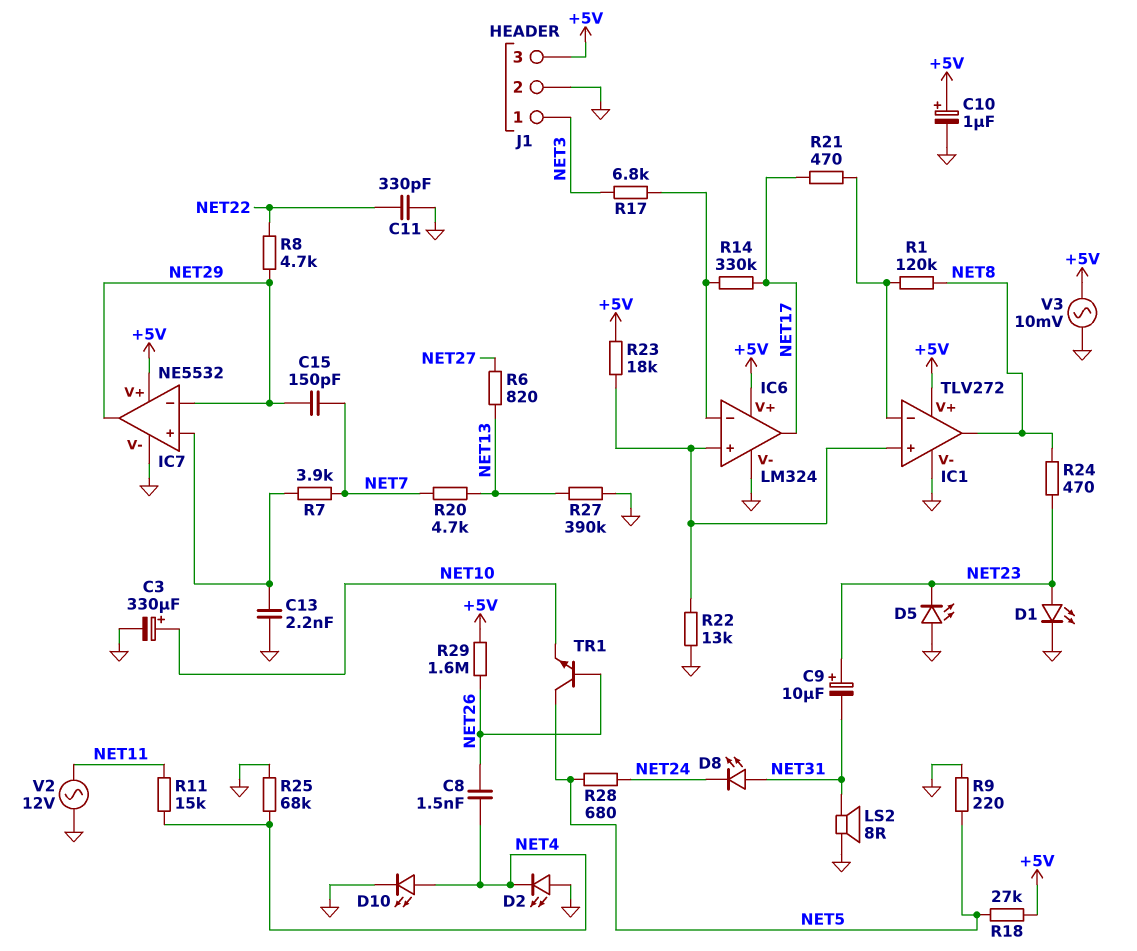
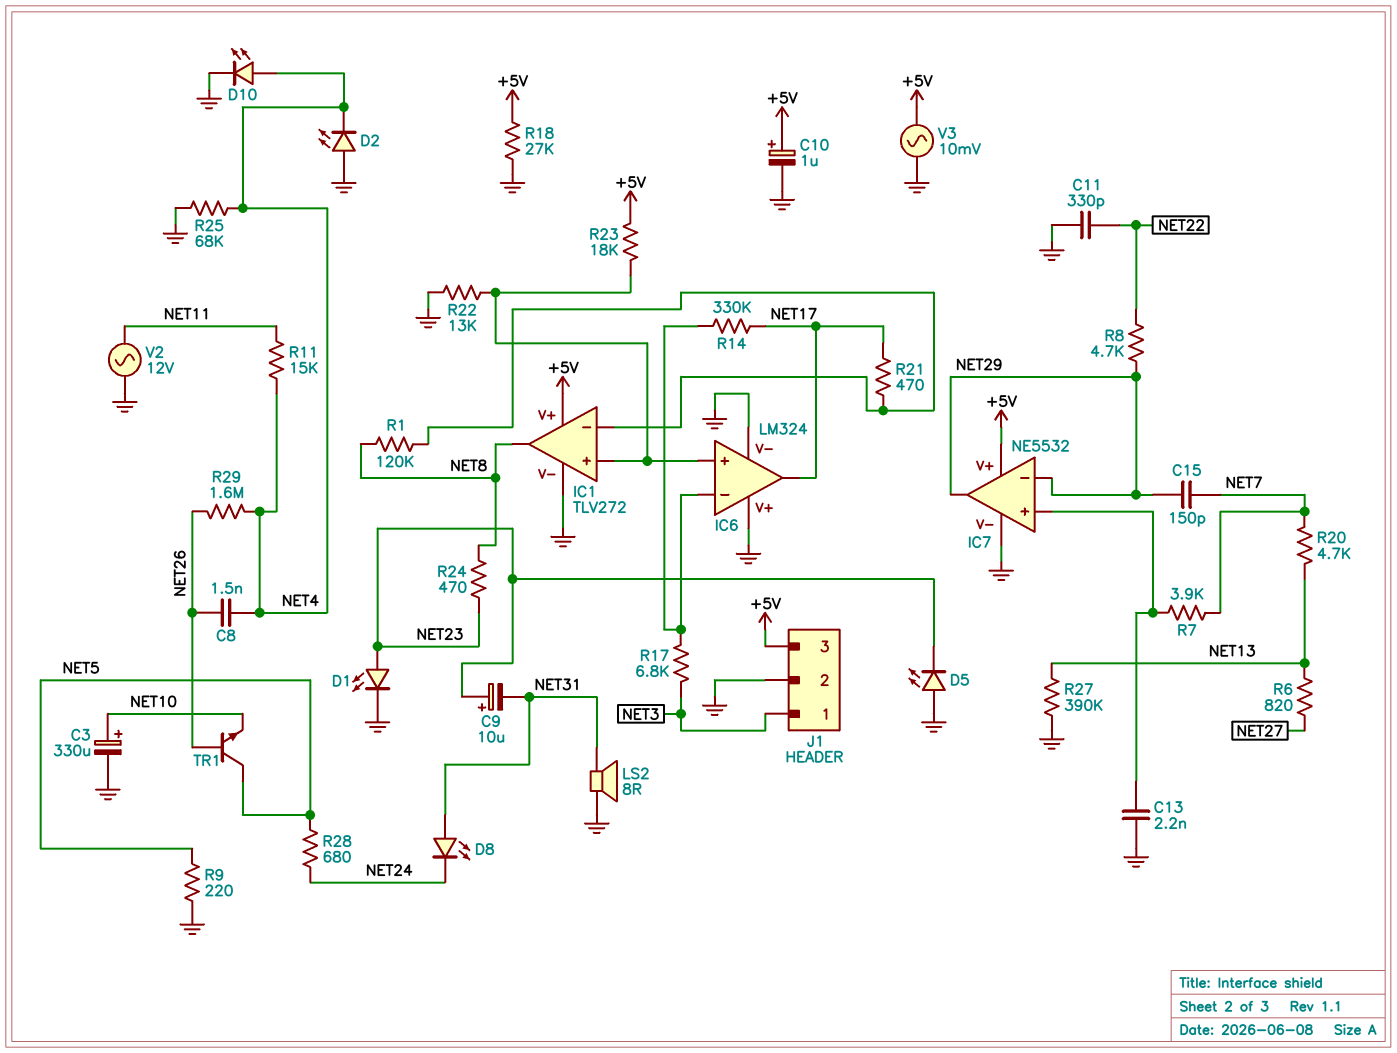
IC6 pin V+: +5V -> GND
R18: 27k (+5V, NET5) -> 27k (+5V, GND)
R29: 1.6M (+5V, NET26) -> 1.6M (NET4, NET26)

